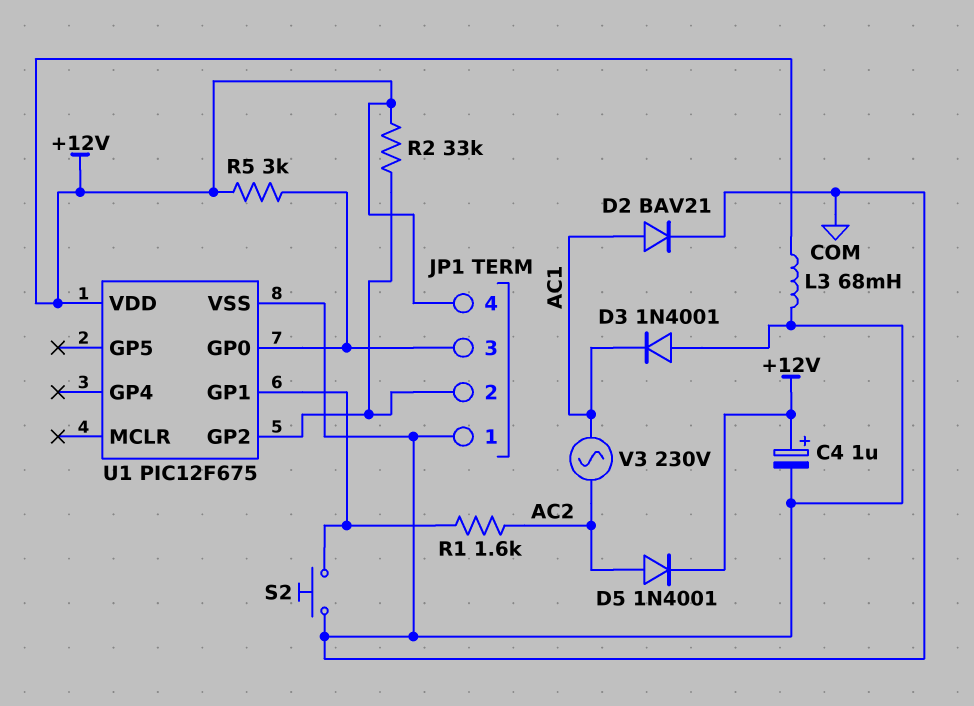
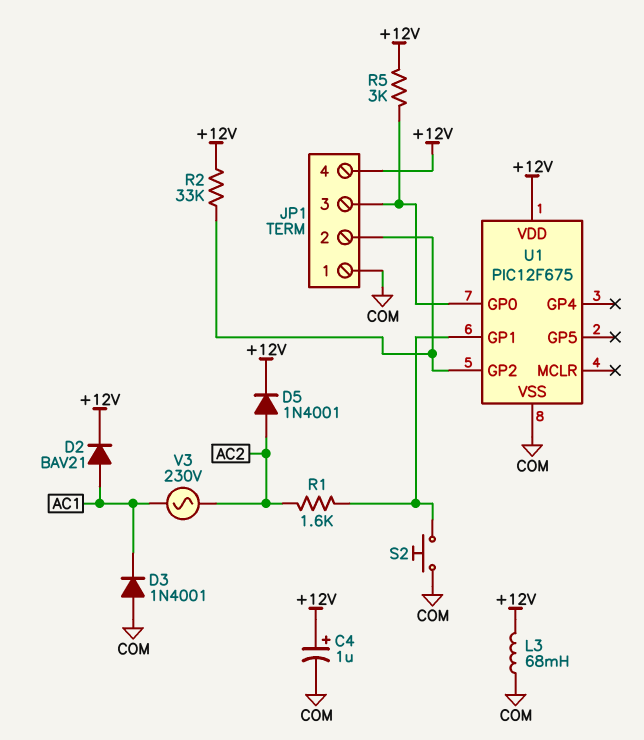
D2: diode BAV21 (A AC1, K COM) -> diode BAV21 (A AC1, K +12V)

